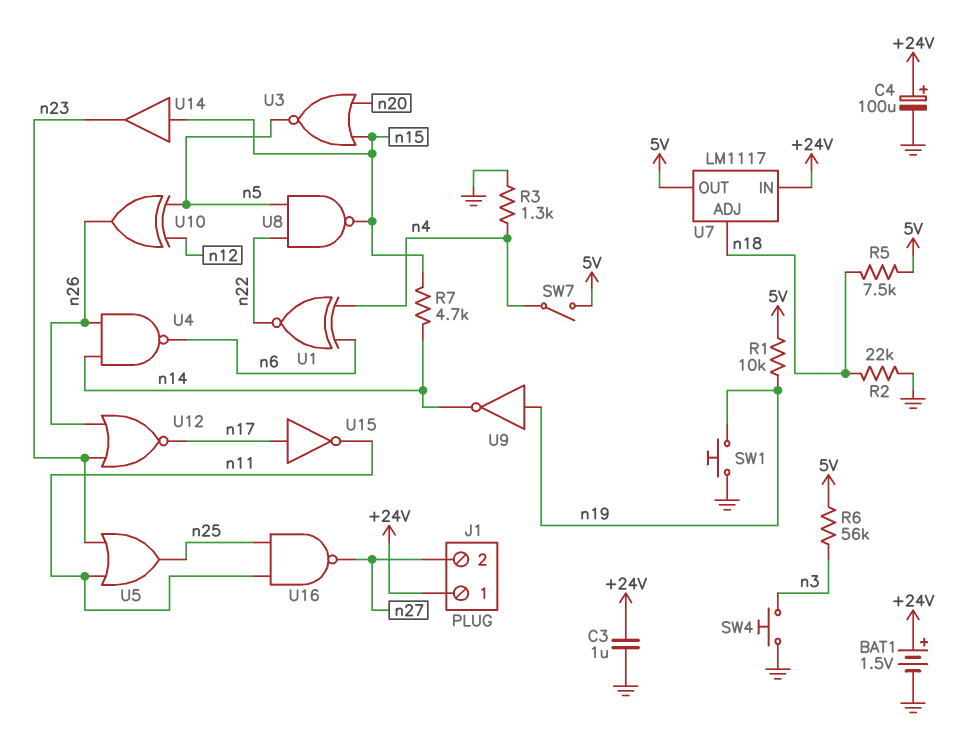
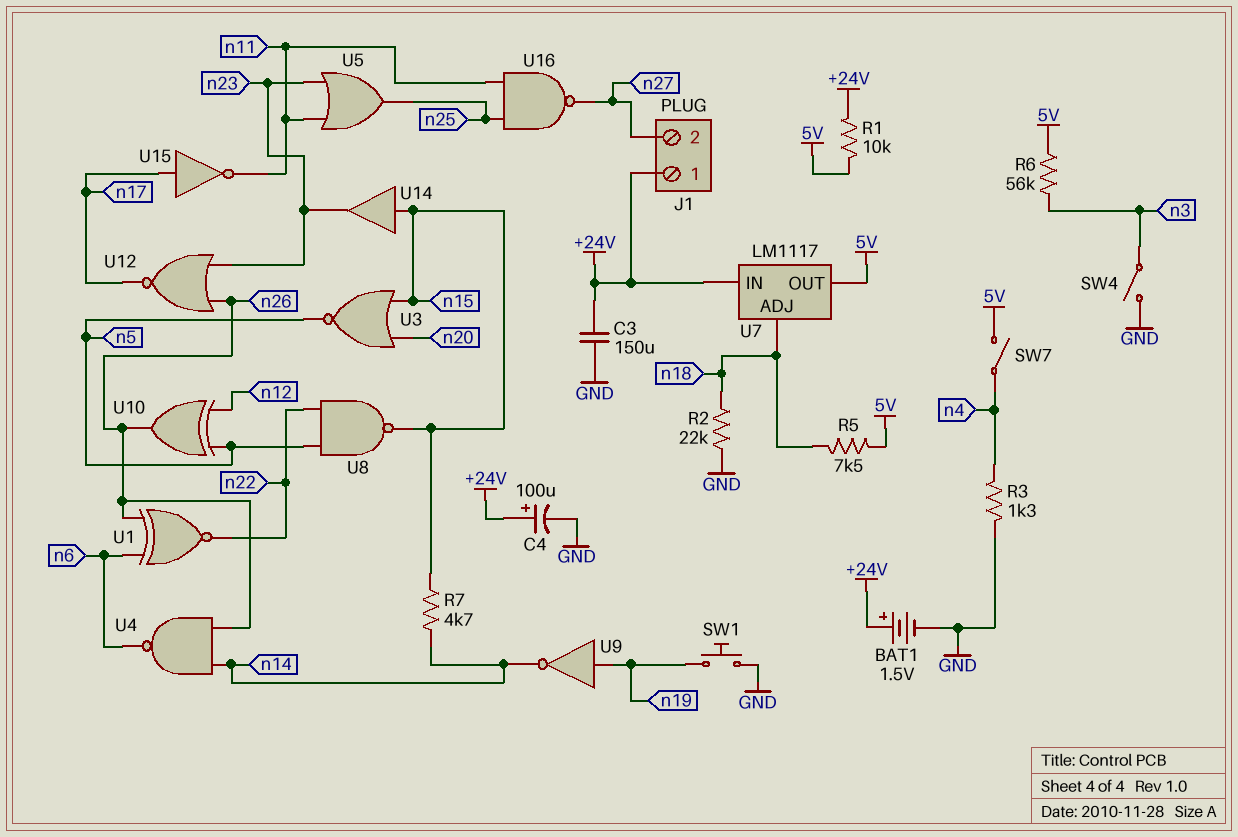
C3: 1uF (+24V, GND) -> 150uF (+24V, GND)
R1: 10k (5V, n19) -> 10k (+24V, 5V)
SW4: button (GND, n3) -> switch (GND, n3)
U1: XNOR (in n4, in n6, out n22) -> XNOR (in n6, in n26, out n22)

